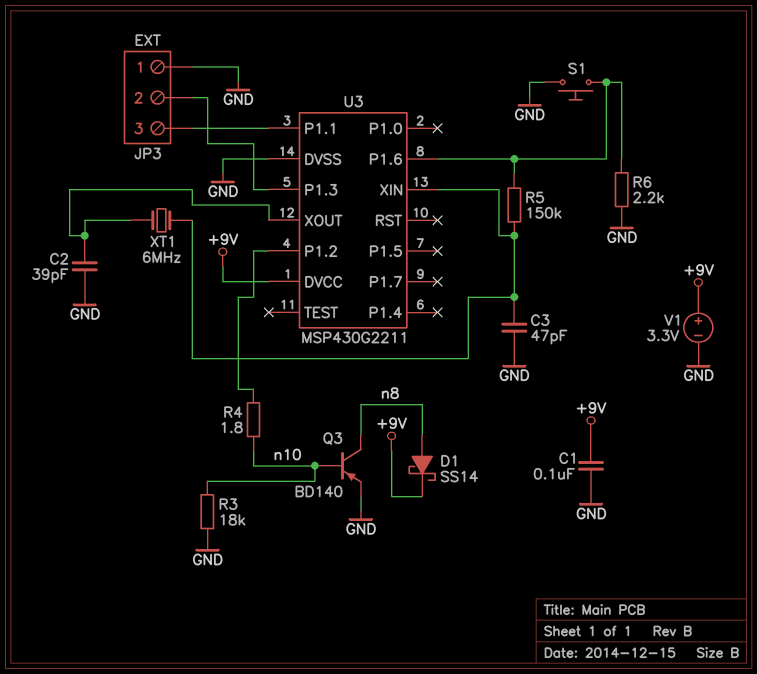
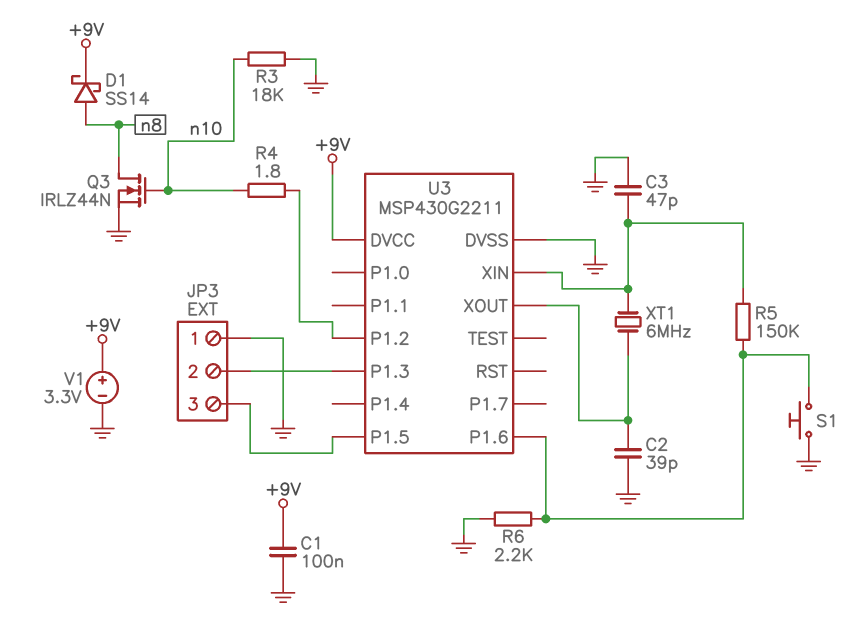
Q3: PNP BD140 (B n10, C n8, E GND) -> NMOS IRLZ44N (G n10, D n8, S GND)
U3 pin P1.1: JP3/3 -> none
U3 pin P1.5: none -> JP3/3

